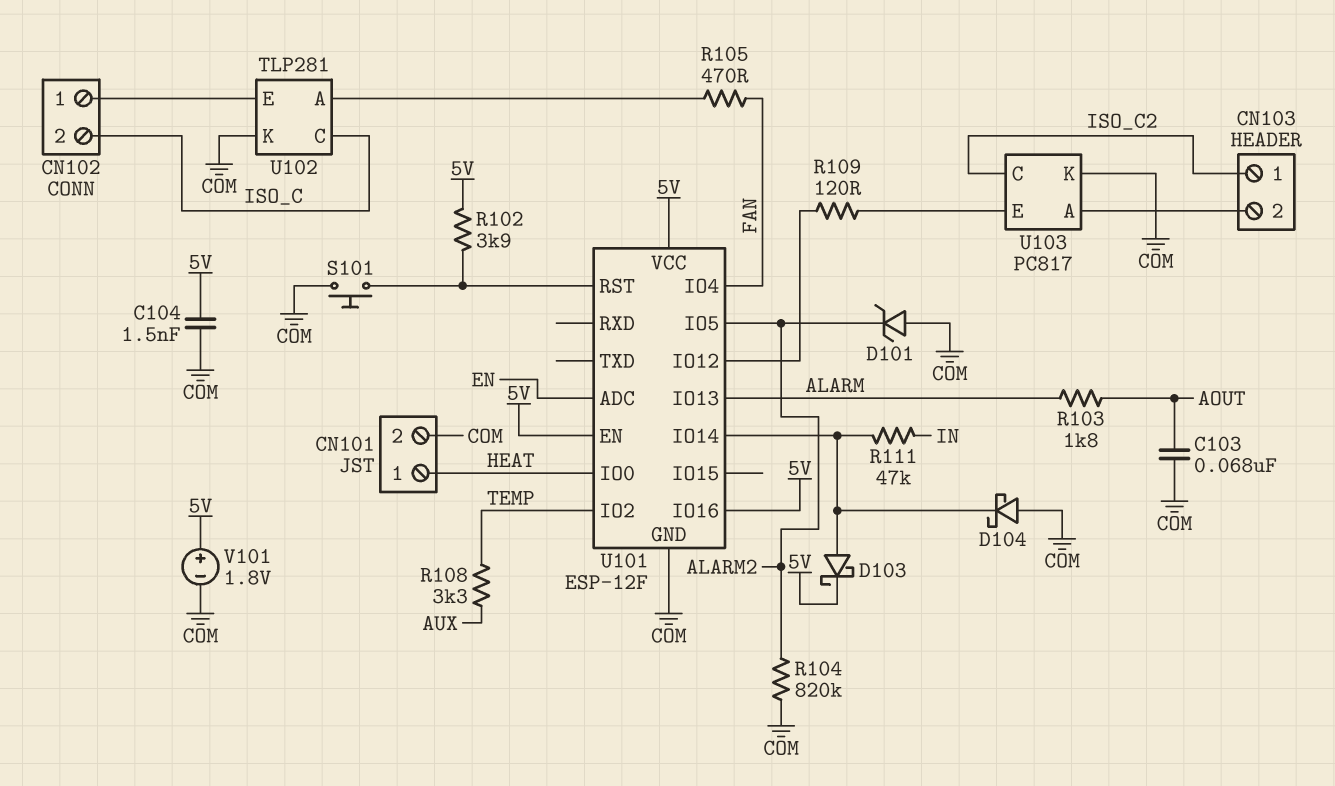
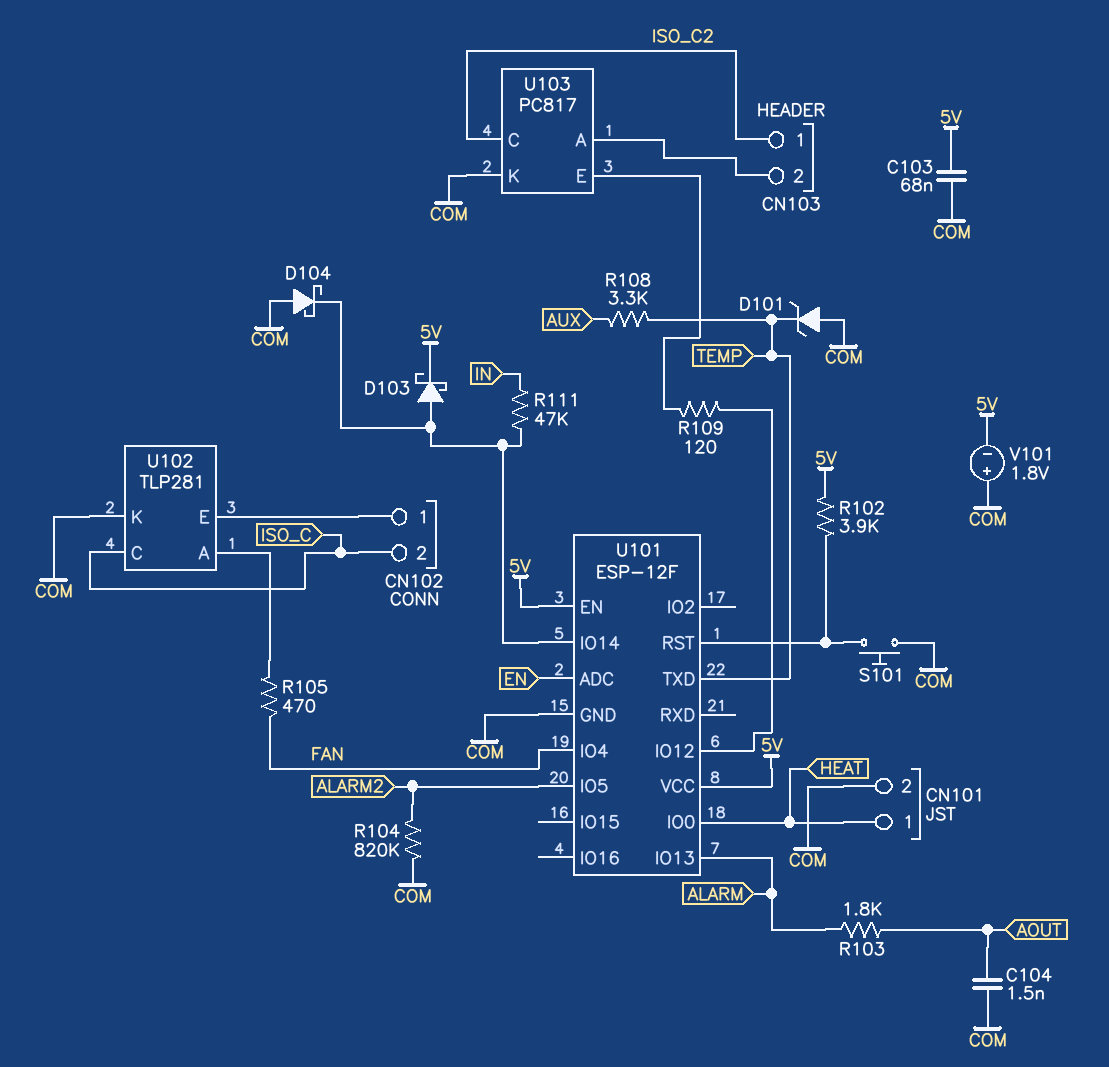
C103: 68nF (AOUT, COM) -> 68nF (5V, COM)
C104: 1.5nF (5V, COM) -> 1.5nF (AOUT, COM)
D101: zener (A COM, K ALARM2) -> zener (A COM, K TEMP)
U101 pin IO2: TEMP -> none
U101 pin IO16: 5V -> none
U101 pin TXD: none -> TEMP
V101: 1.8V (plus 5V, minus COM) -> 1.8V (plus COM, minus 5V)

